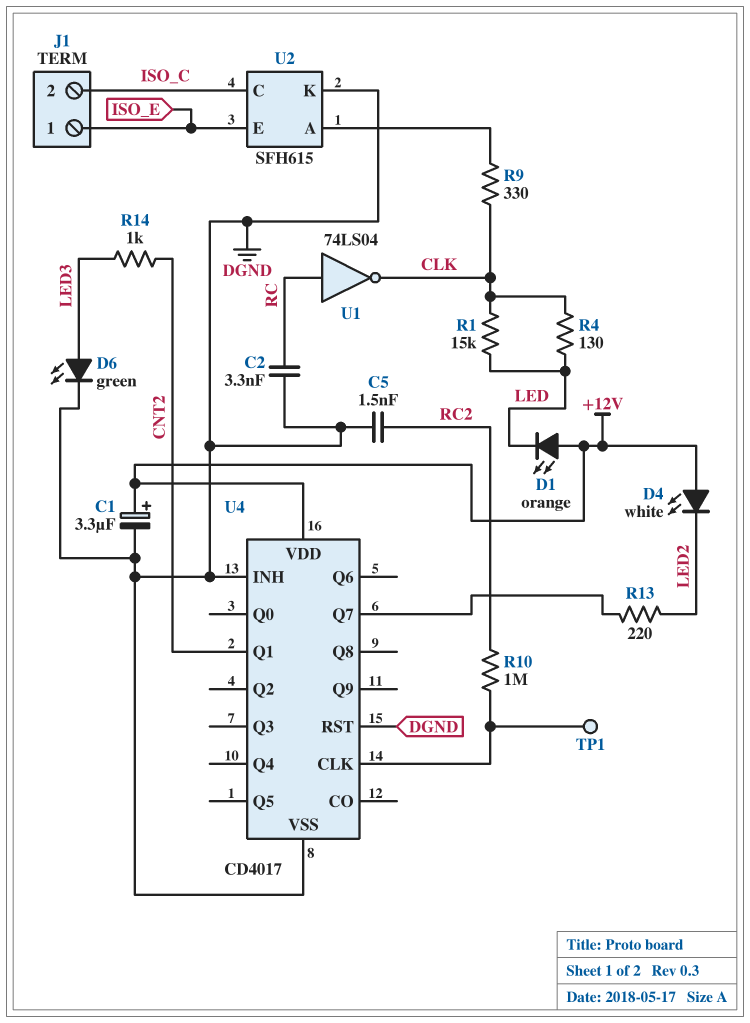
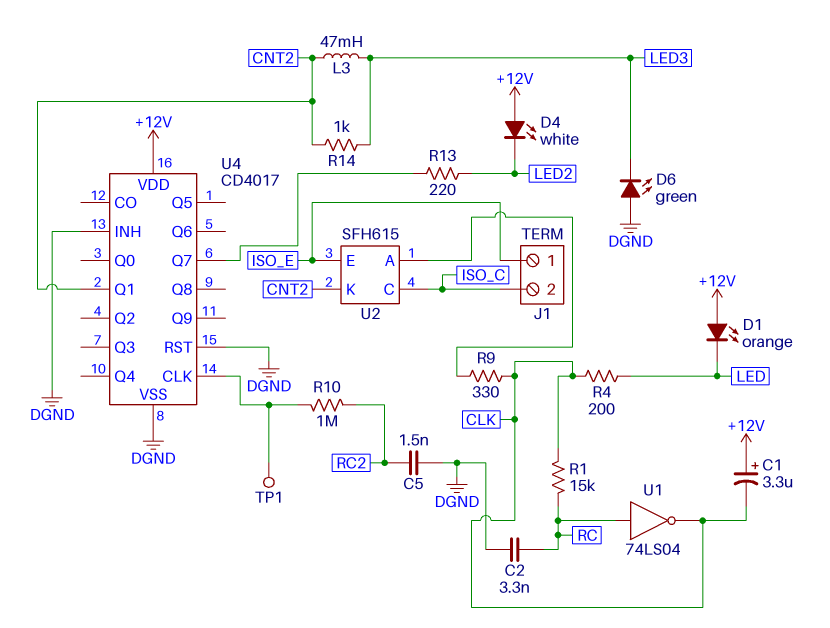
C1: 3.3uF (plus +12V, minus DGND) -> 3.3uF (plus +12V, minus CLK)
D6: LED green (A LED3, K DGND) -> LED green (A DGND, K LED3)
L3: none -> 47mH (CNT2, LED3)
R1: 15k (CLK, LED) -> 15k (CLK, RC)
R4: 130 (CLK, LED) -> 200 (CLK, LED)
U2 pin K: DGND -> CNT2

